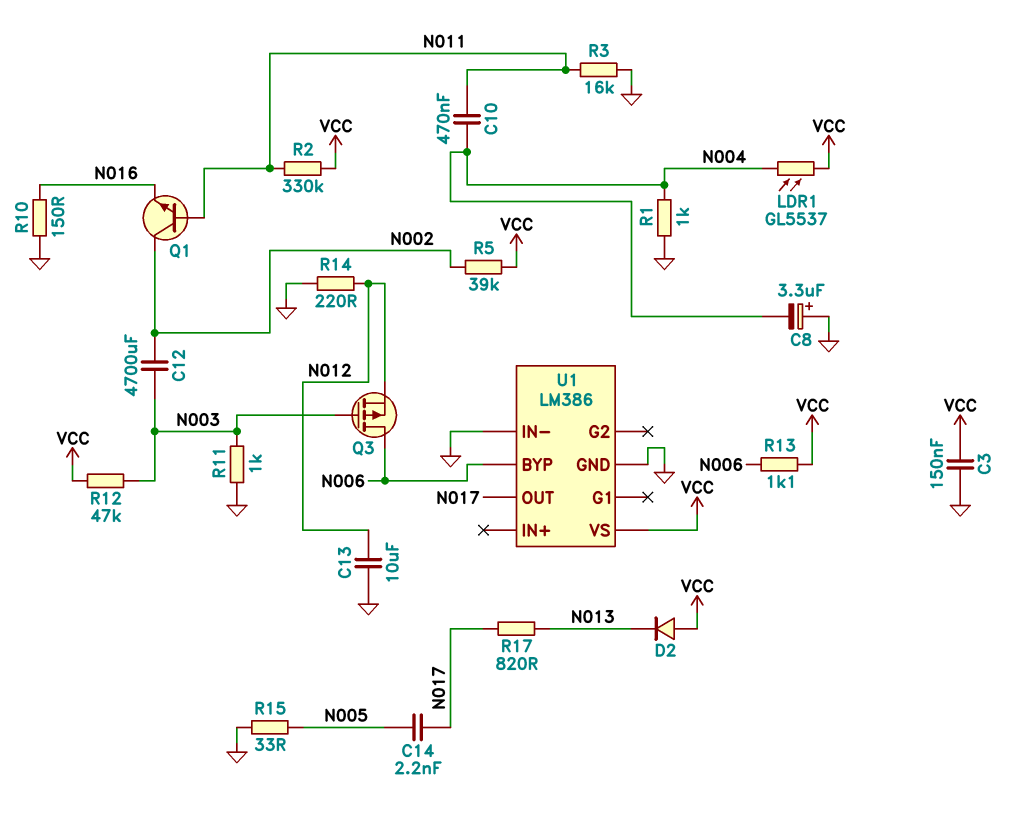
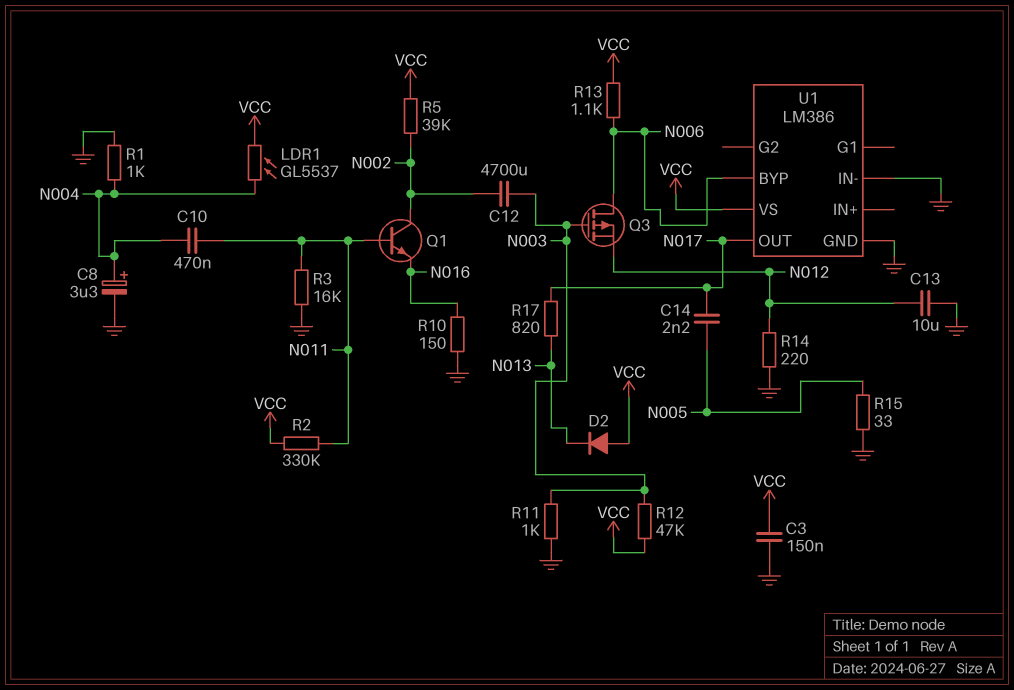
C8: 3.3uF (plus GND, minus N004) -> 3.3uF (plus N004, minus GND)

